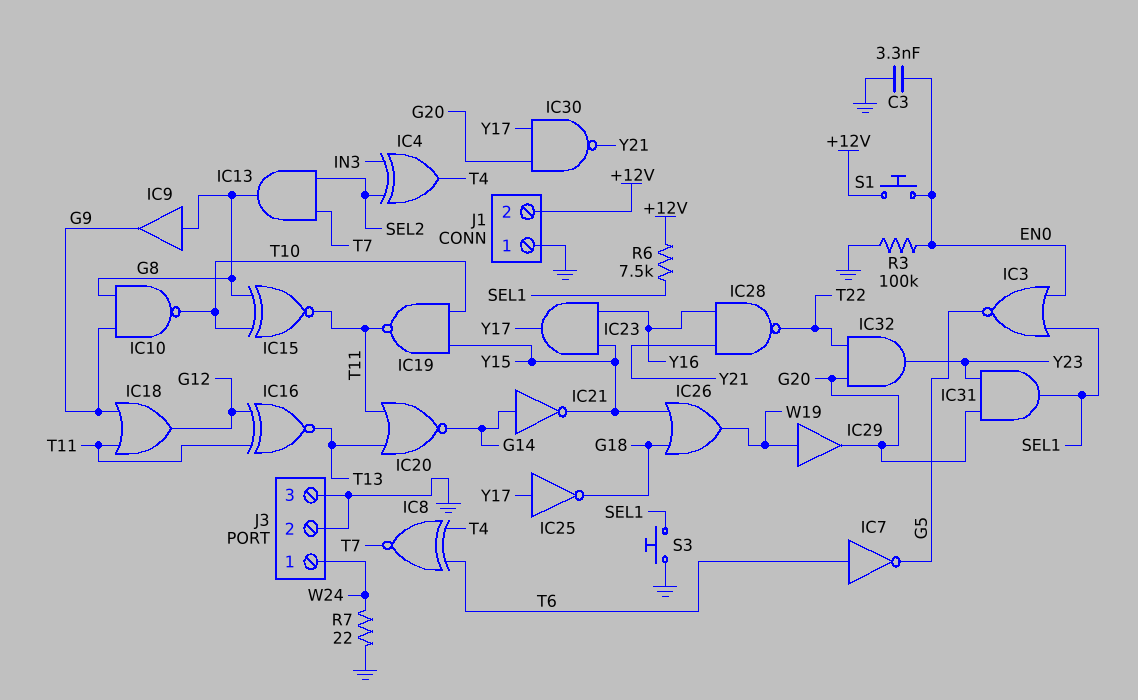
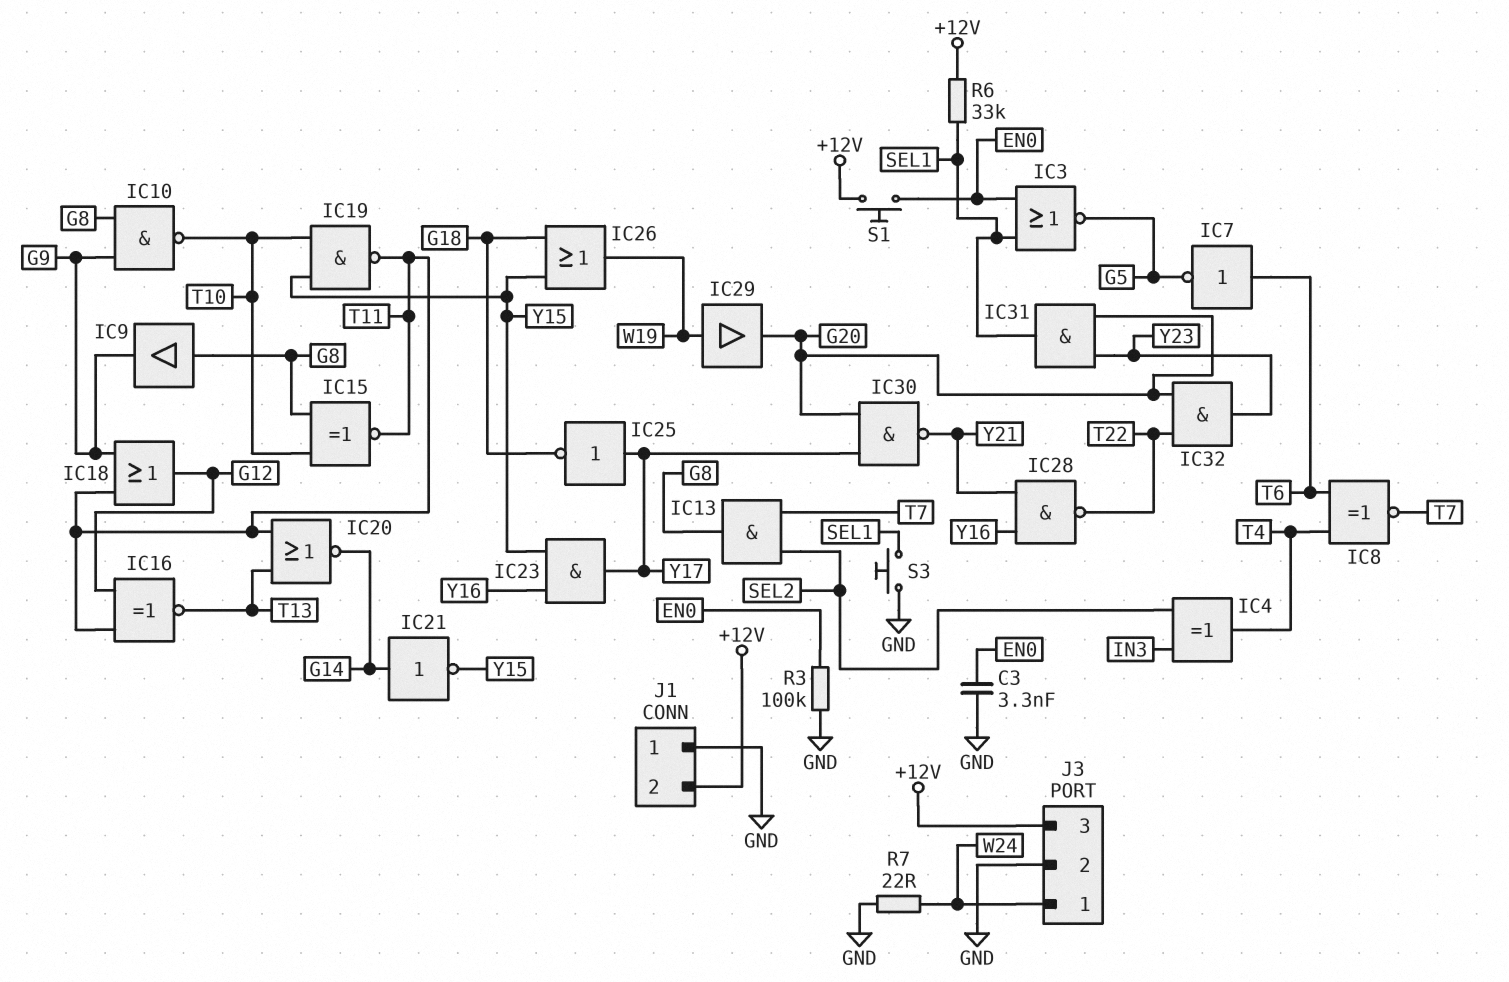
J3 pin 3: GND -> +12V
R6: 7.5k (+12V, SEL1) -> 33k (+12V, SEL1)

